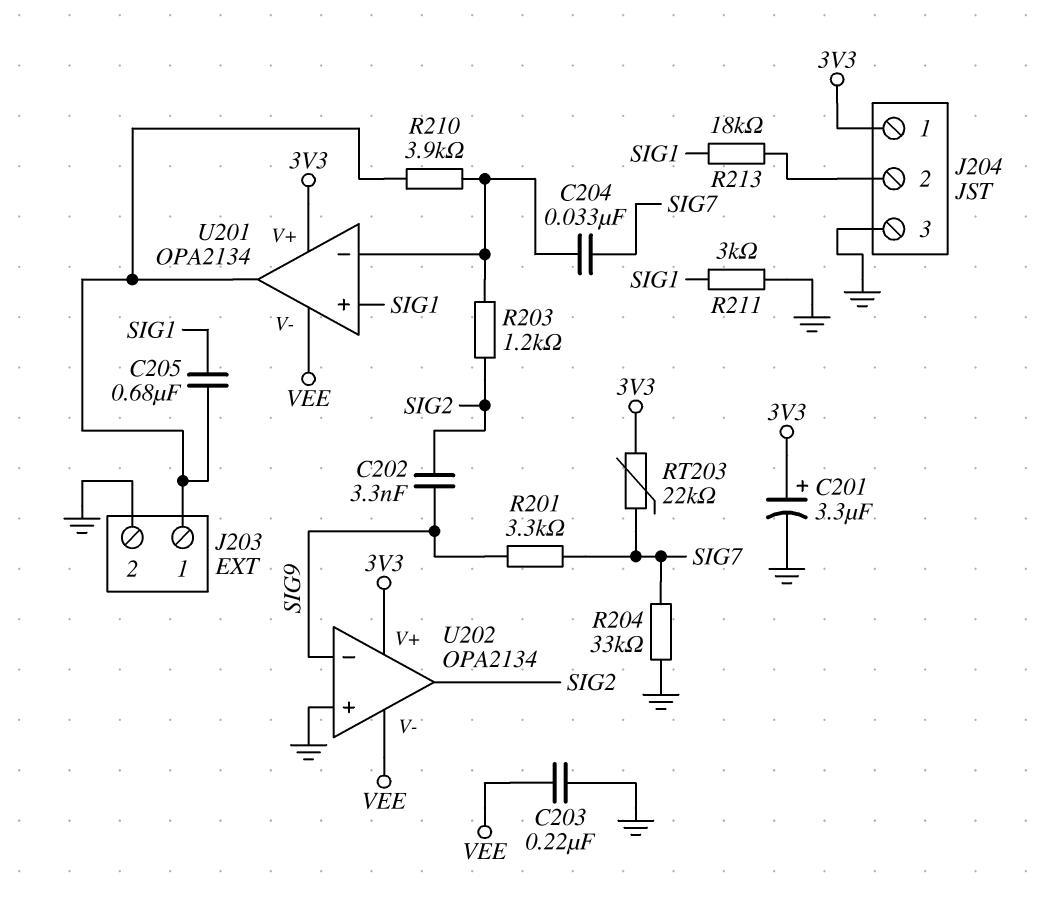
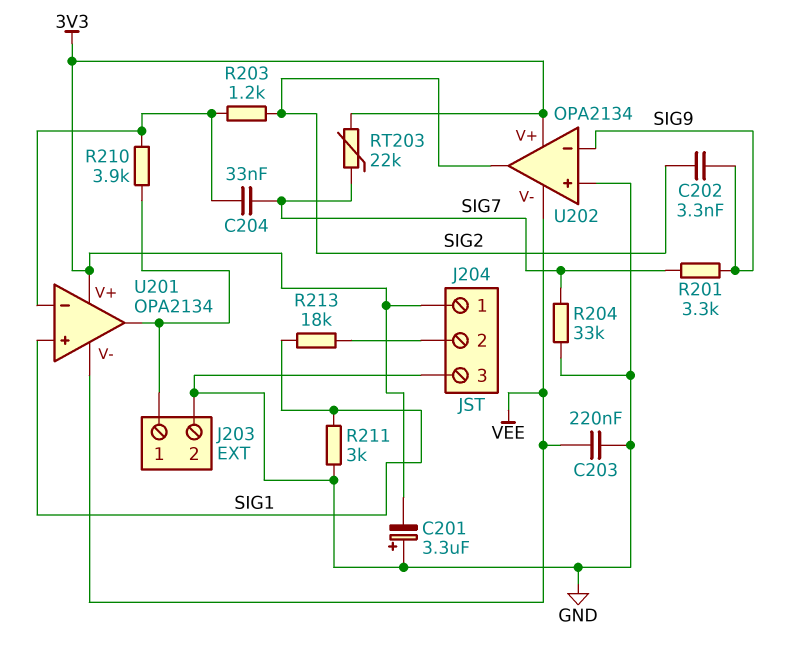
C201: 3.3uF (plus 3V3, minus GND) -> 3.3uF (plus GND, minus 3V3)
C205: 680nF (J203/1, SIG1) -> none

